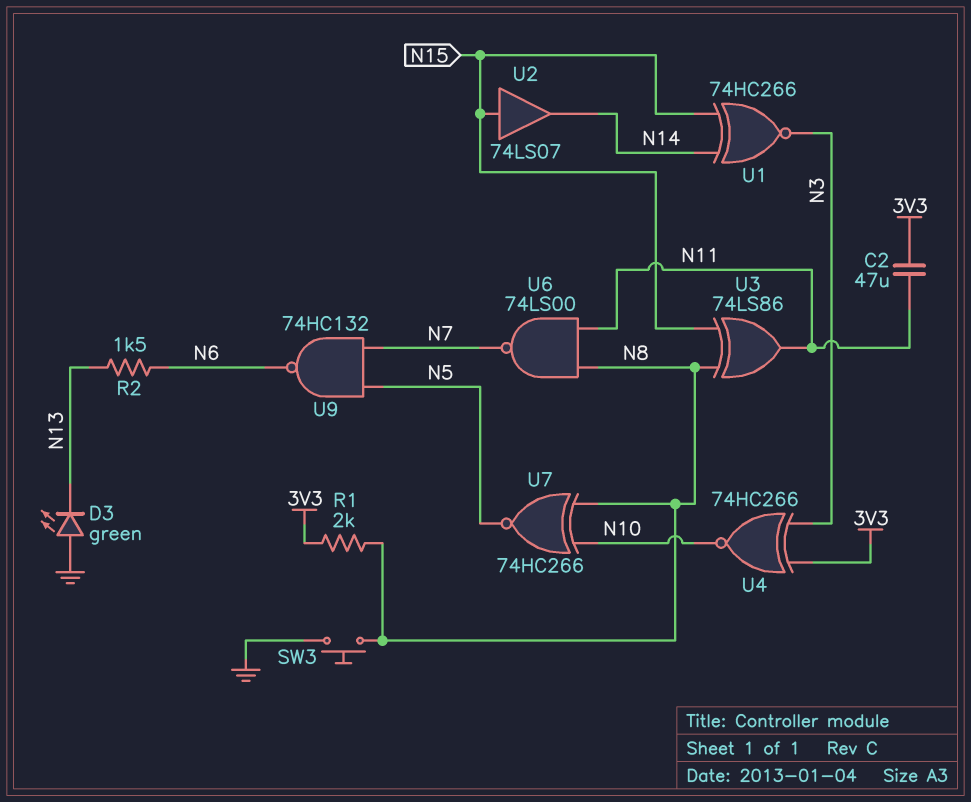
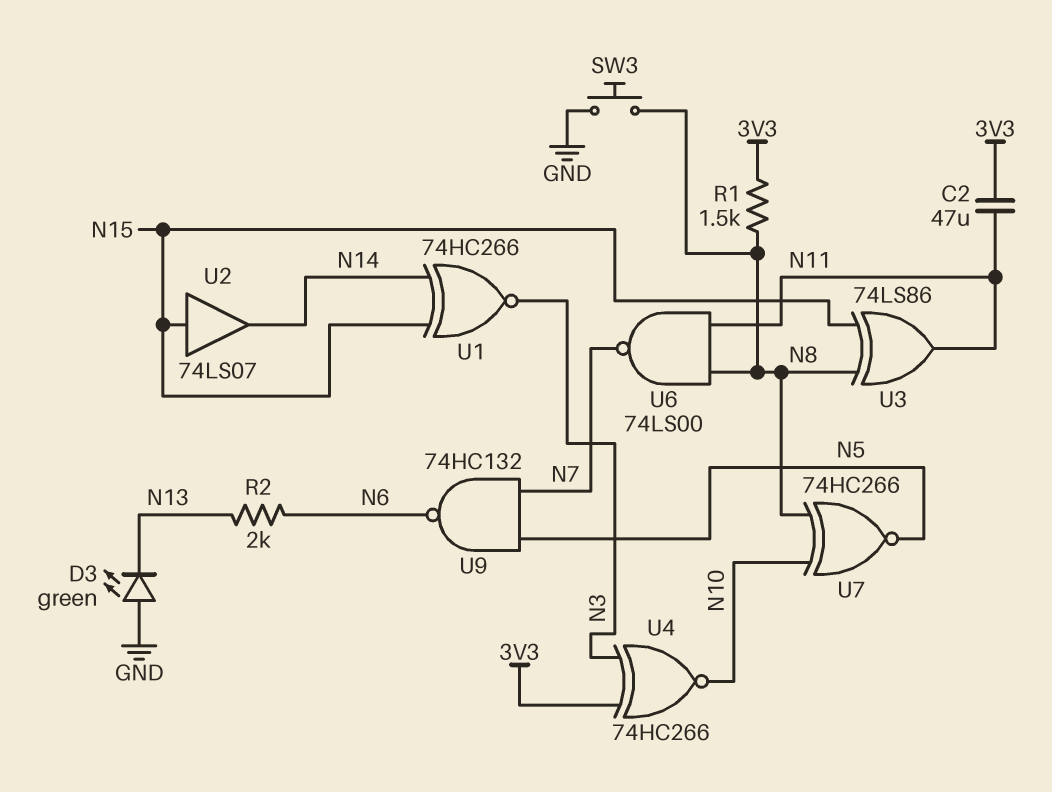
R1: 2k (3V3, N8) -> 1.5k (3V3, N8)
R2: 1.5k (N6, N13) -> 2k (N6, N13)

